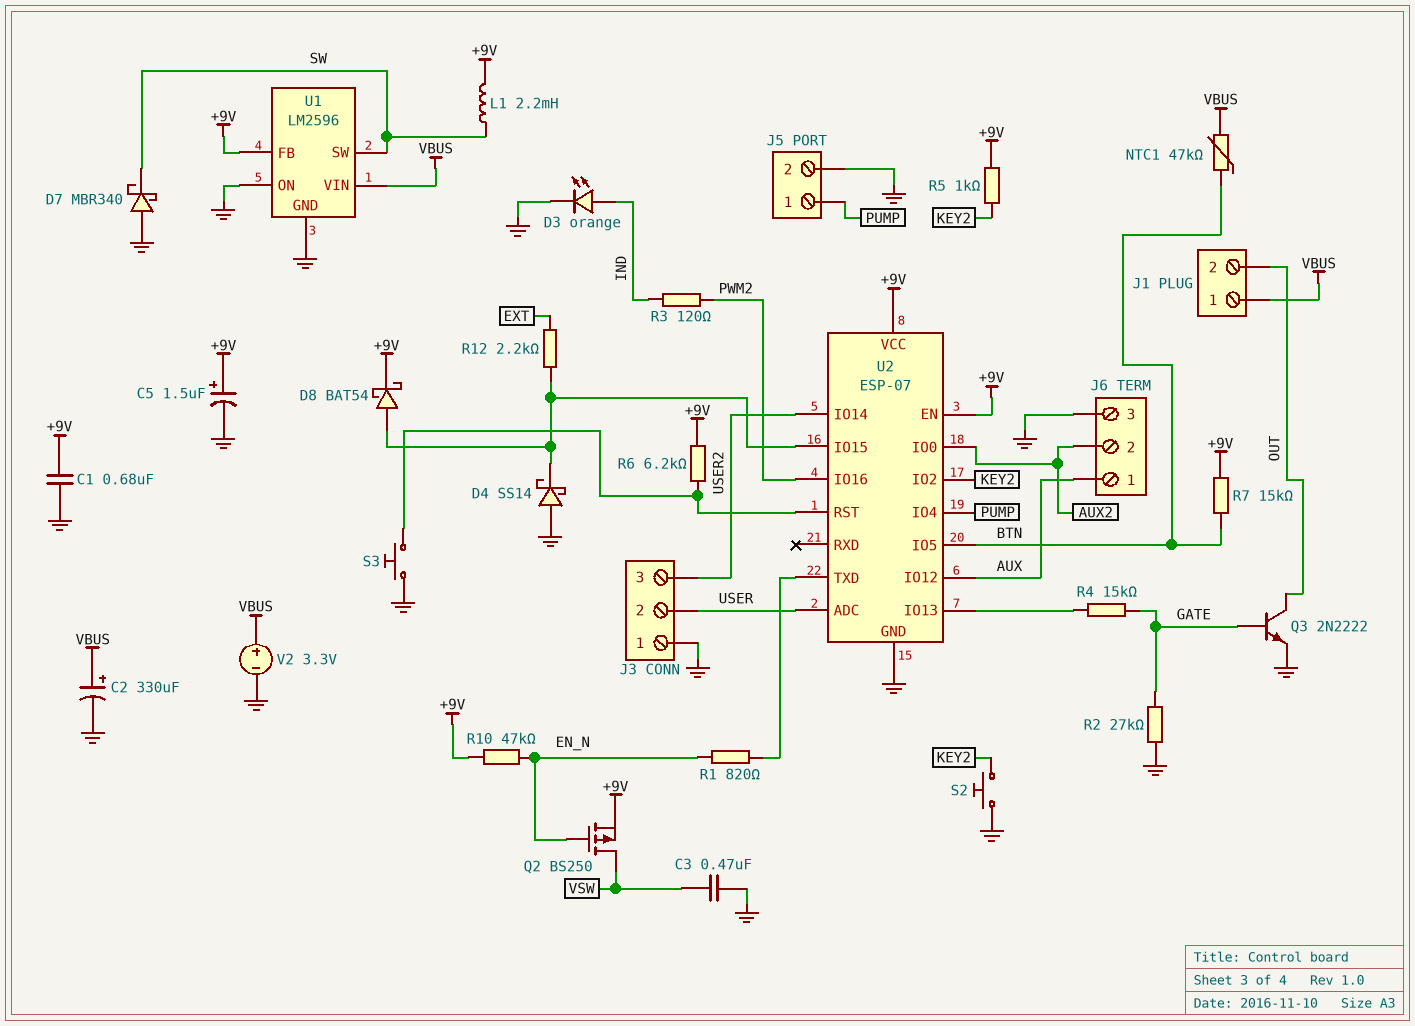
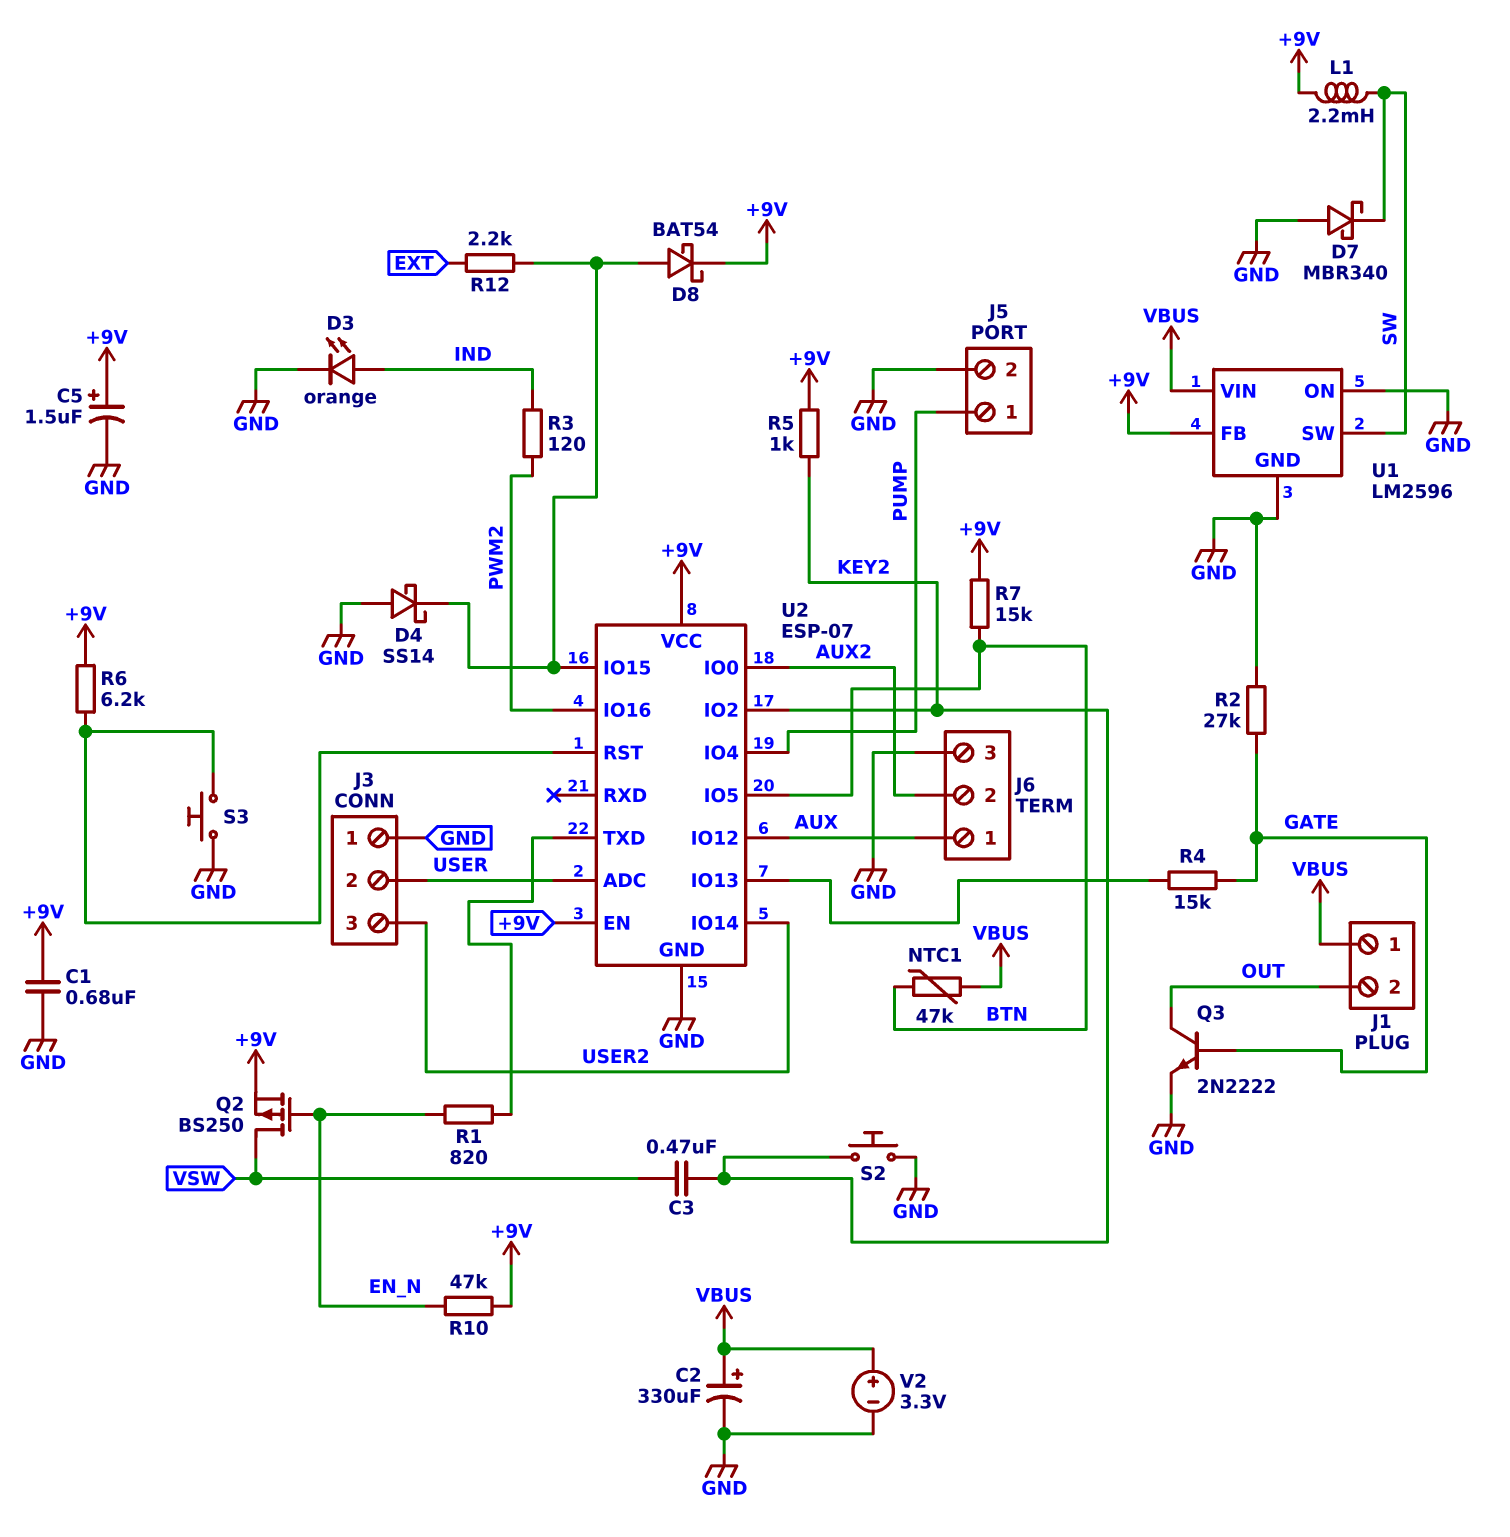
C3: 470nF (GND, VSW) -> 470nF (KEY2, VSW)

